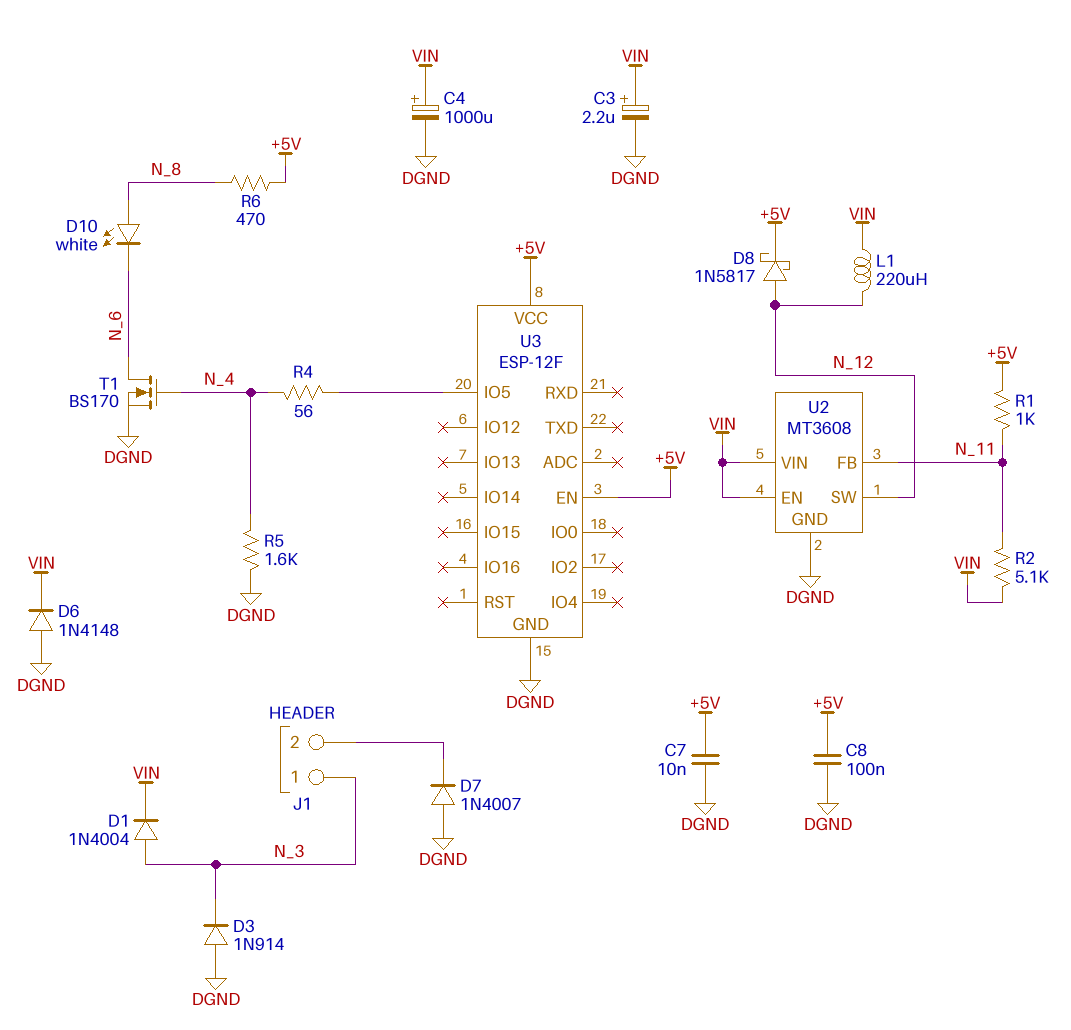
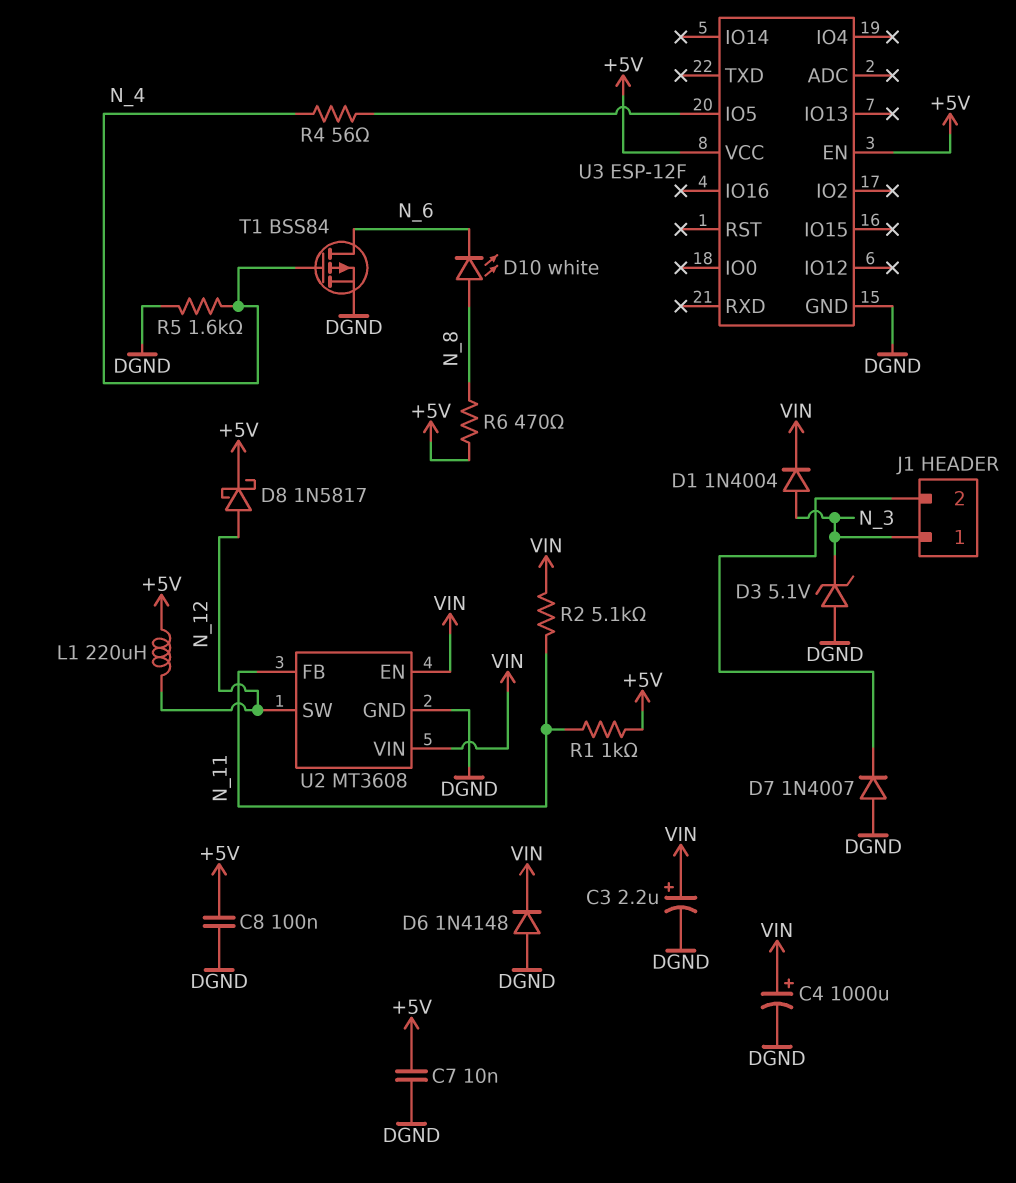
D3: diode 1N914 (A DGND, K N_3) -> zener 5.1V (A DGND, K N_3)
L1: 220uH (N_12, VIN) -> 220uH (+5V, N_12)
T1: NMOS BS170 (G N_4, D N_6, S DGND) -> PMOS BSS84 (G N_4, D N_6, S DGND)

